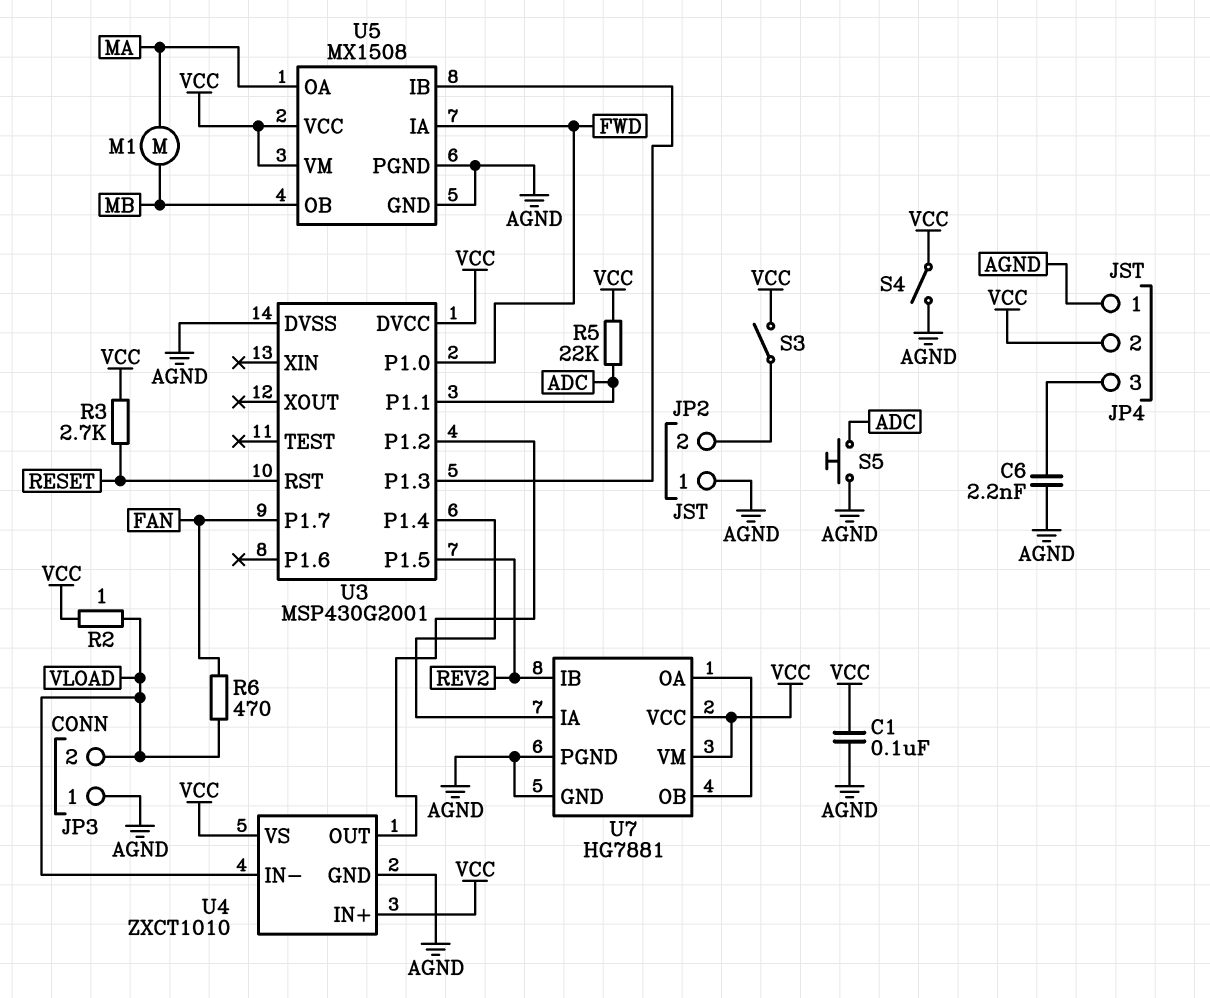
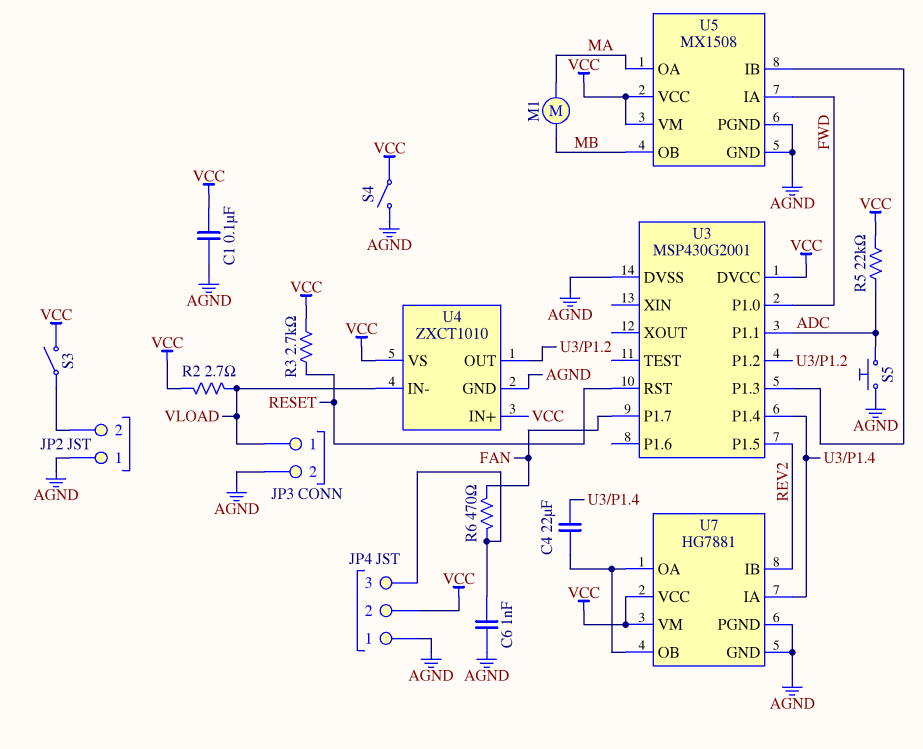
C4: none -> 22uF (U3/P1.4, U7/OA)
C6: 2.2nF (AGND, JP4/3) -> 1nF (AGND, JP4/3)
JP3 pin 1: AGND -> VLOAD
JP3 pin 2: VLOAD -> AGND
R2: 1 (VCC, VLOAD) -> 2.7 (VCC, VLOAD)
R6: 470 (FAN, VLOAD) -> 470 (FAN, JP4/3)

